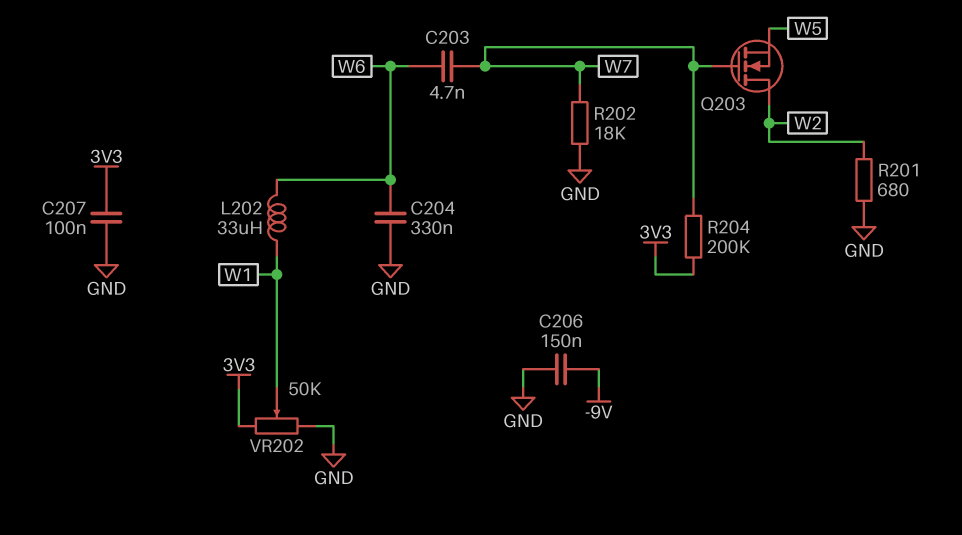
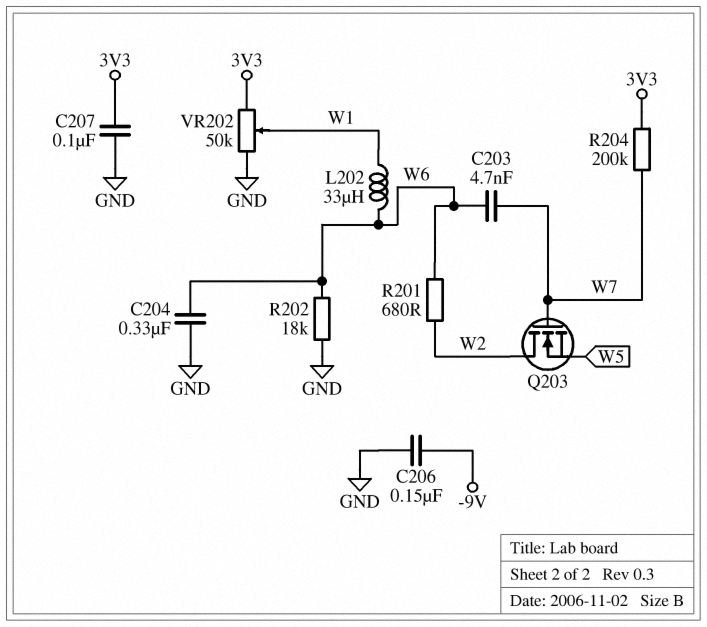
R201: 680 (GND, W2) -> 680 (W2, W6)
R202: 18k (GND, W7) -> 18k (GND, W6)

